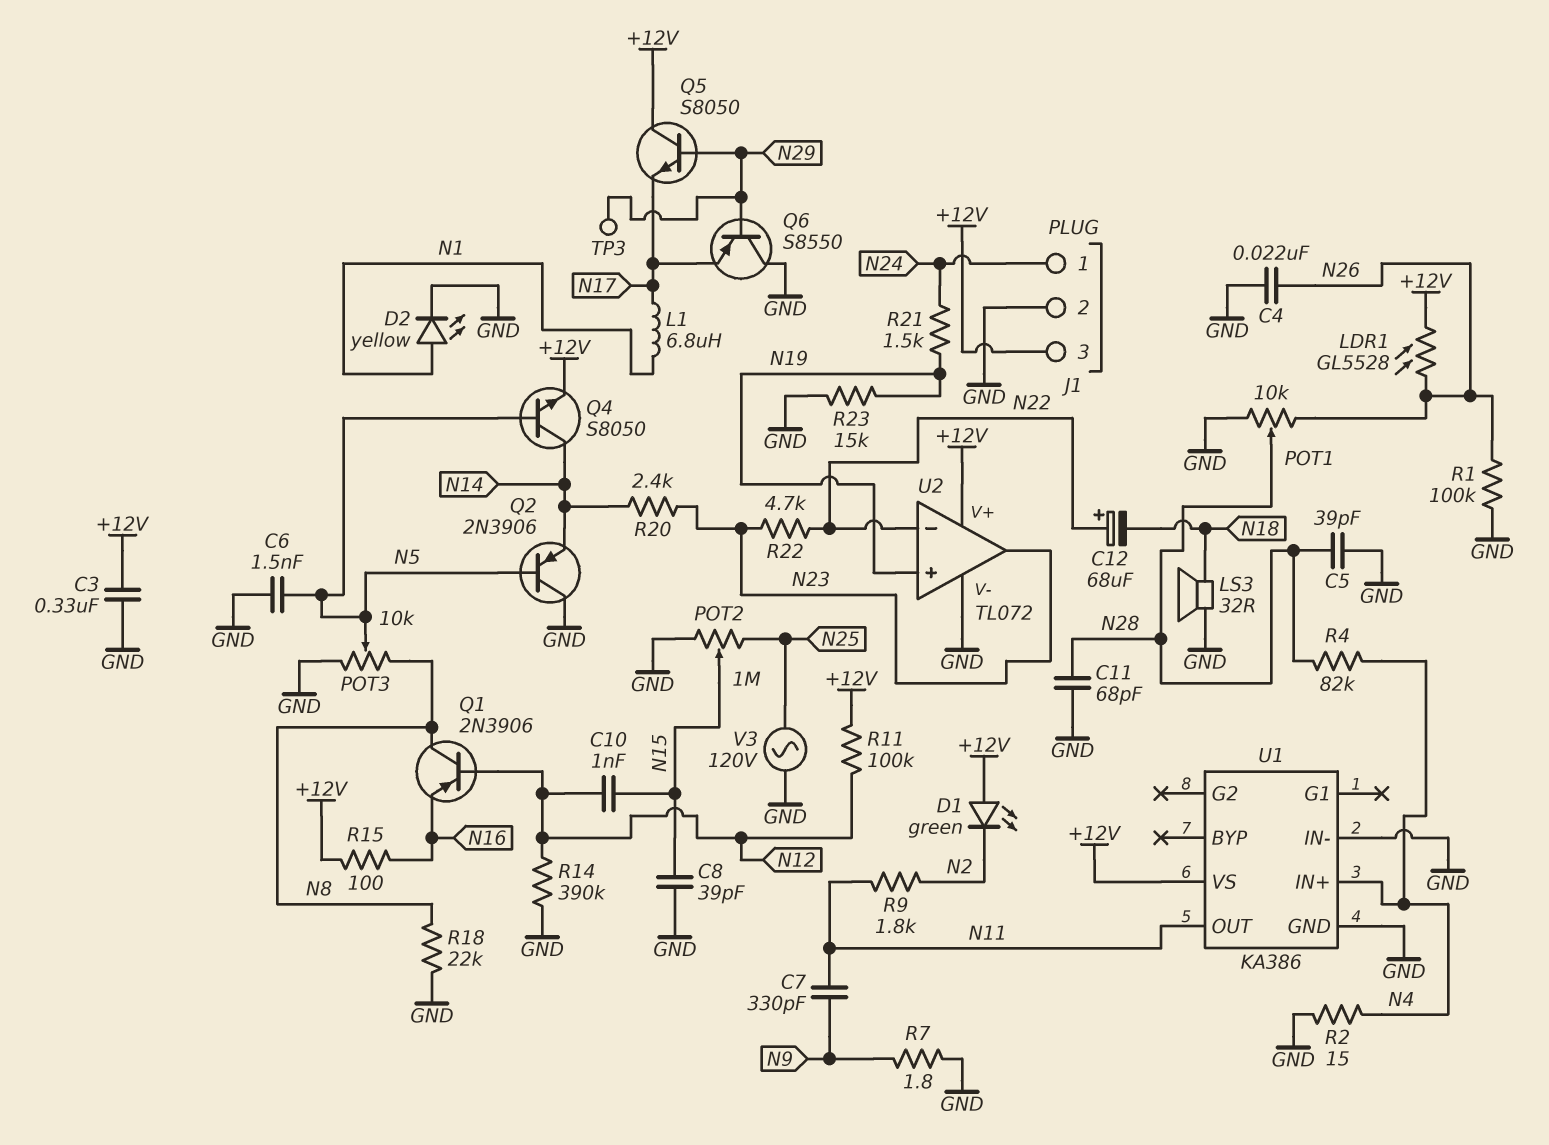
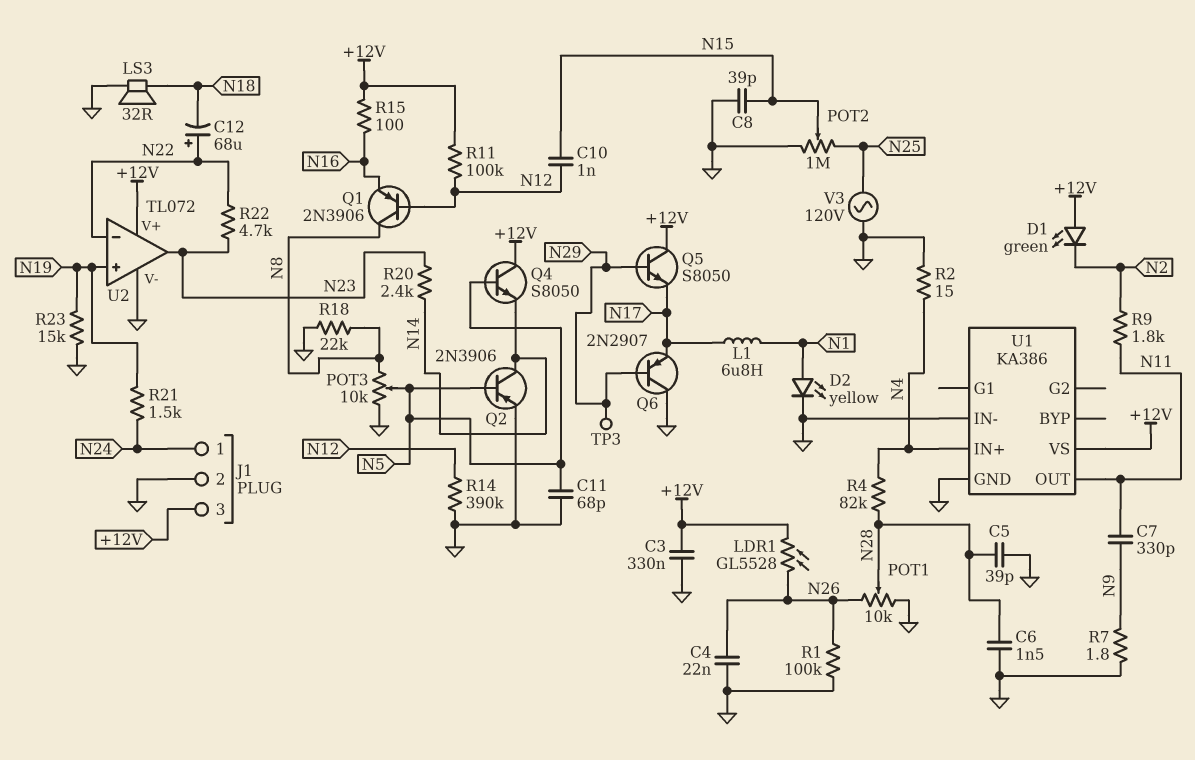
C6: 1.5nF (GND, N5) -> 1.5nF (GND, N28)
C11: 68pF (GND, N28) -> 68pF (GND, N5)
Q2: PNP 2N3906 (B N5, C GND, E N14) -> PNP 2N3906 (B N5, C N14, E GND)
Q4: NPN S8050 (B N5, C N14, E +12V) -> NPN S8050 (B N5, C +12V, E N14)
Q6: PNP S8550 (B N29, C GND, E N17) -> PNP 2N2907 (B N29, C GND, E N17)

